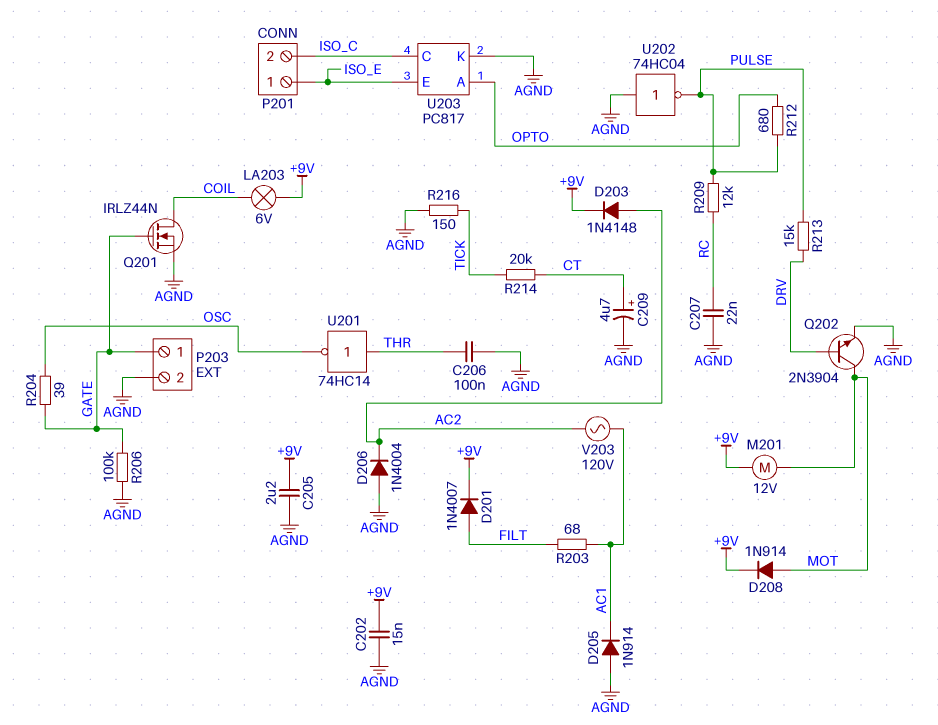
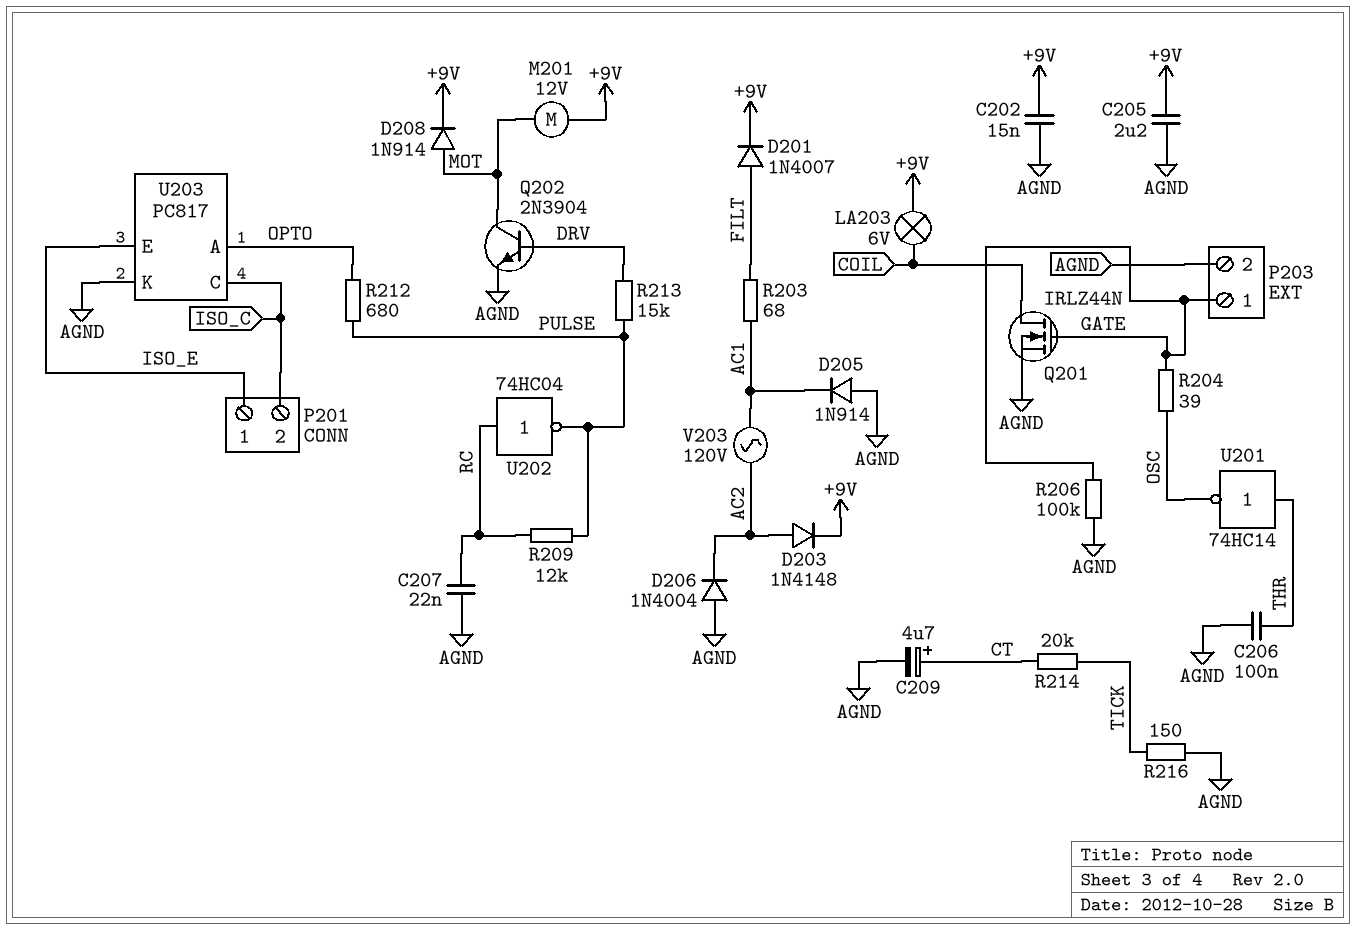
U202: NOT 74HC04 (in AGND, out PULSE) -> NOT 74HC04 (in RC, out PULSE)

